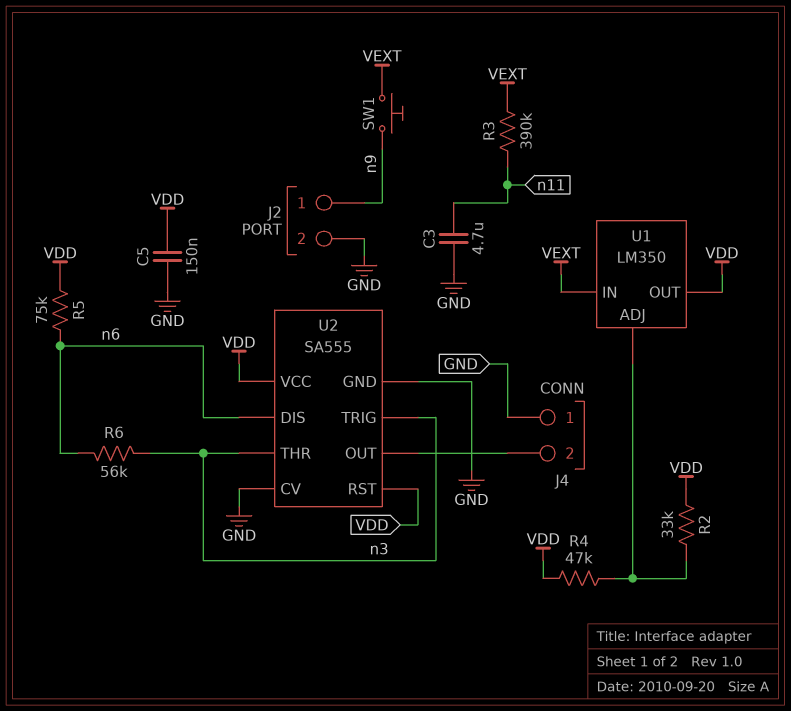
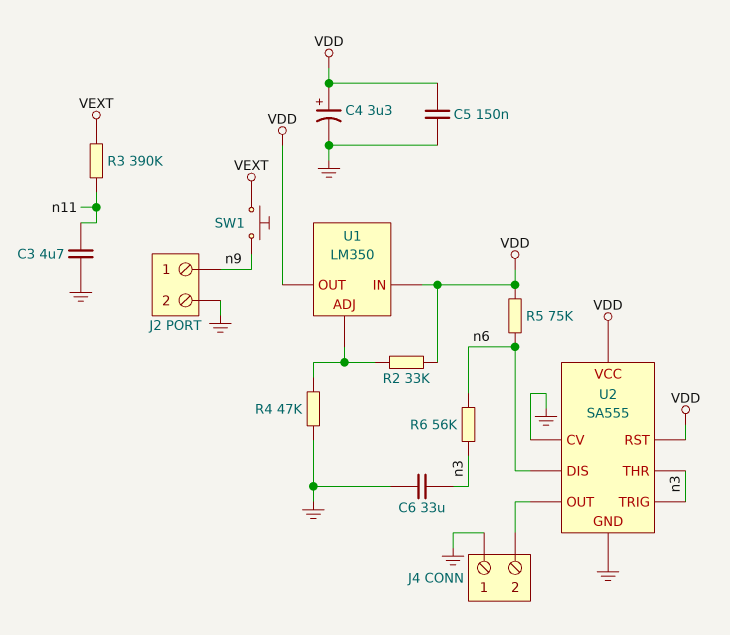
C4: none -> 3.3uF (plus VDD, minus GND)
C6: none -> 33uF (GND, n3)
R4: 47k (U1/ADJ, VDD) -> 47k (GND, U1/ADJ)
U1 pin IN: VEXT -> VDD

